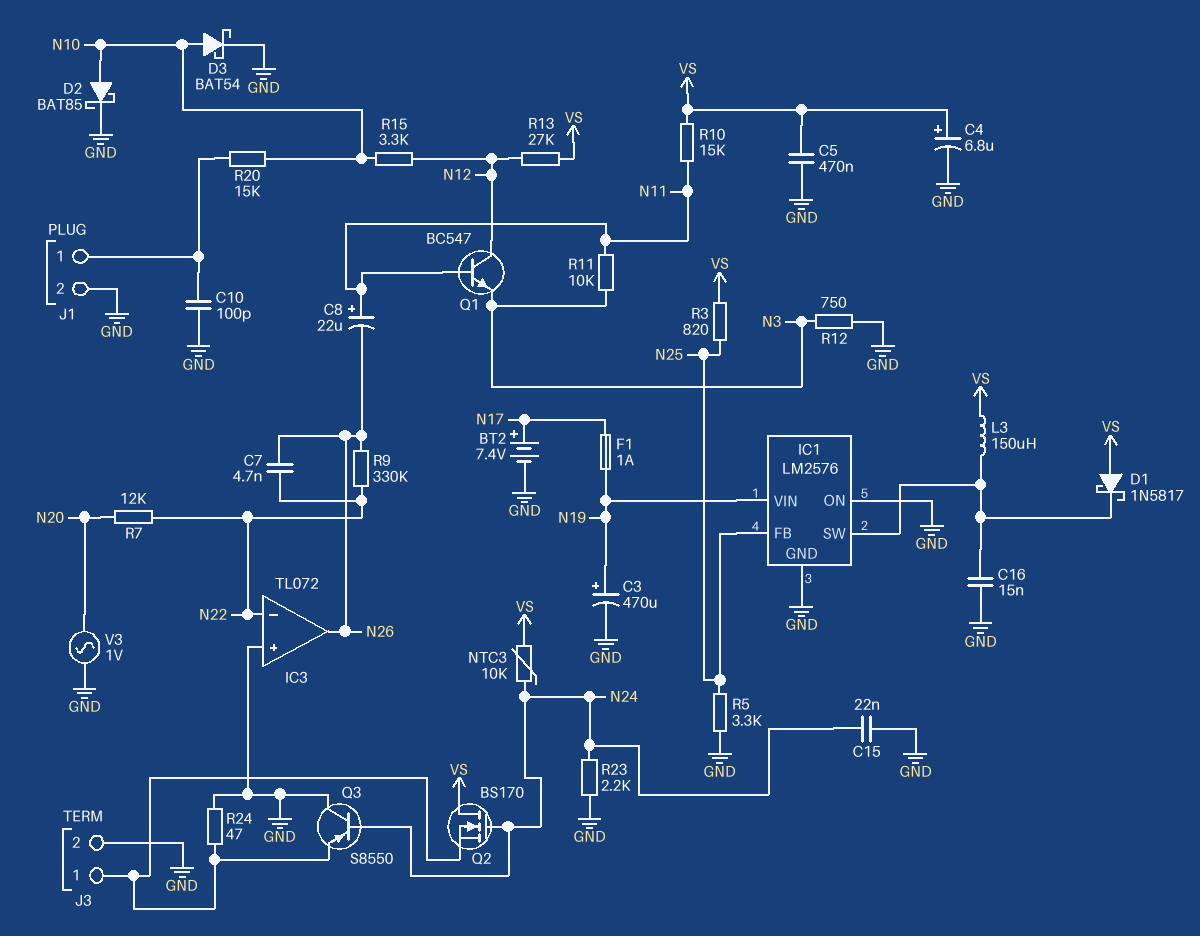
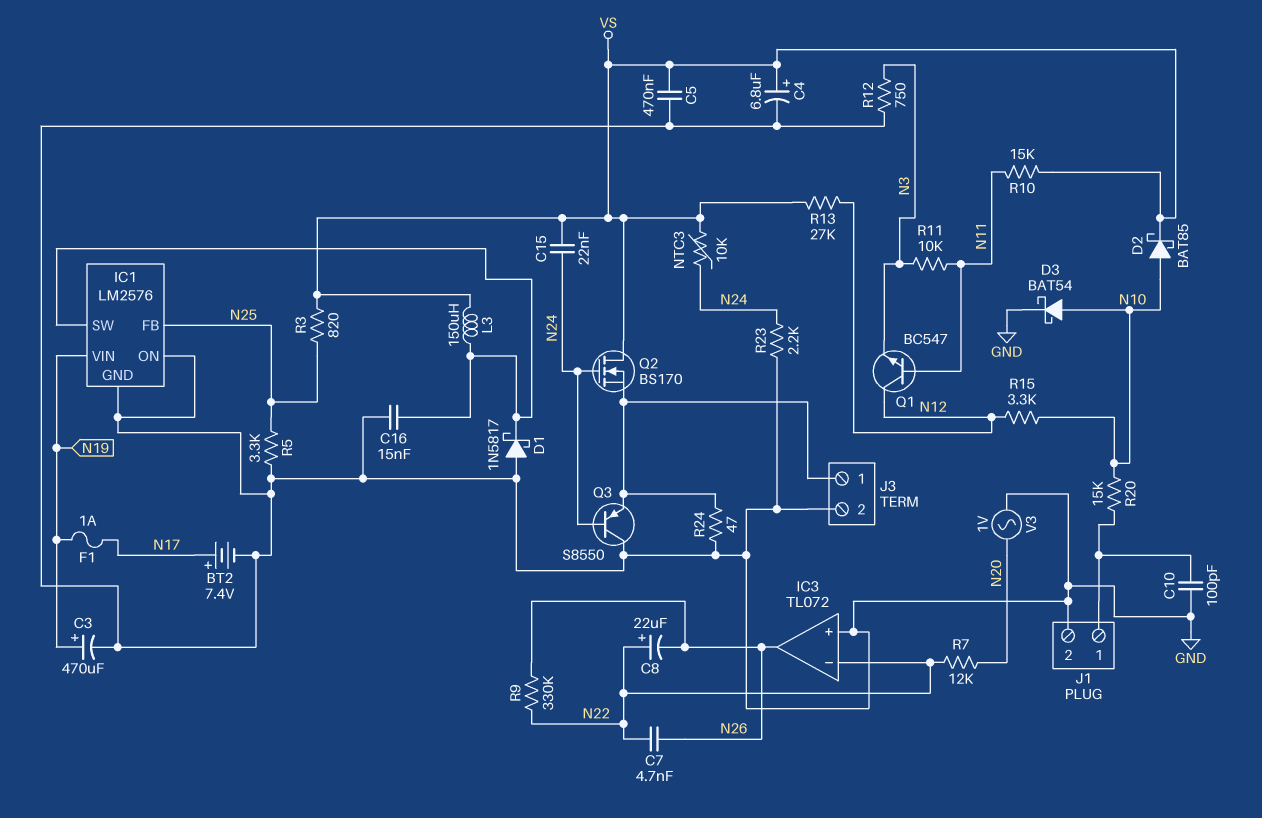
C8: 22uF (plus N11, minus N26) -> 22uF (plus N22, minus N26)
C15: 22nF (GND, N24) -> 22nF (N24, VS)
D1: schottky 1N5817 (A VS, K IC1/SW) -> schottky 1N5817 (A GND, K IC1/SW)
D2: schottky BAT85 (A N10, K GND) -> schottky BAT85 (A N10, K VS)

